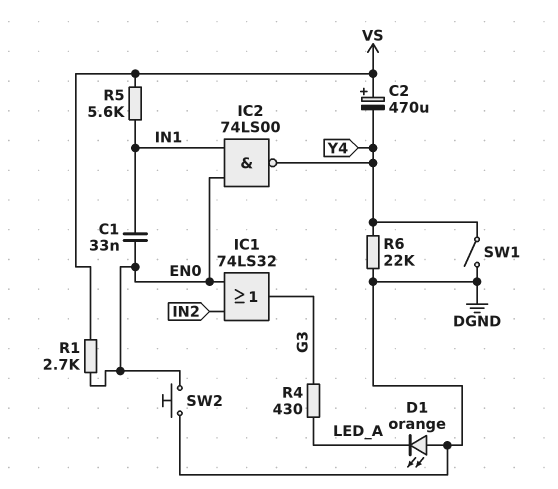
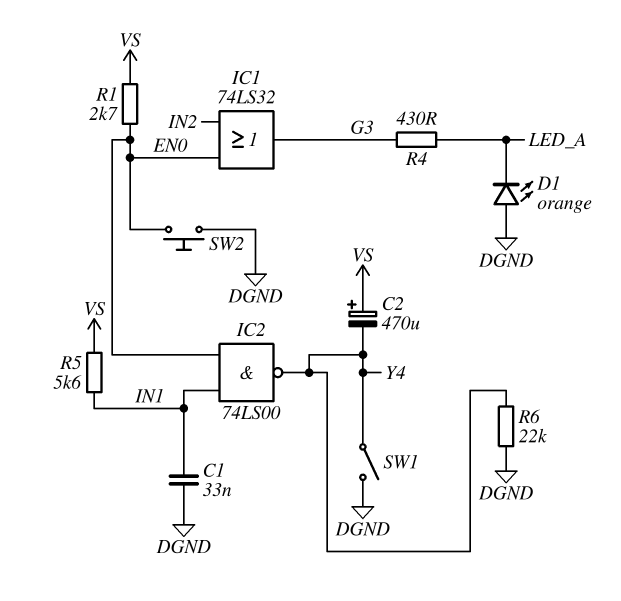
C1: 33nF (EN0, IN1) -> 33nF (DGND, IN1)

